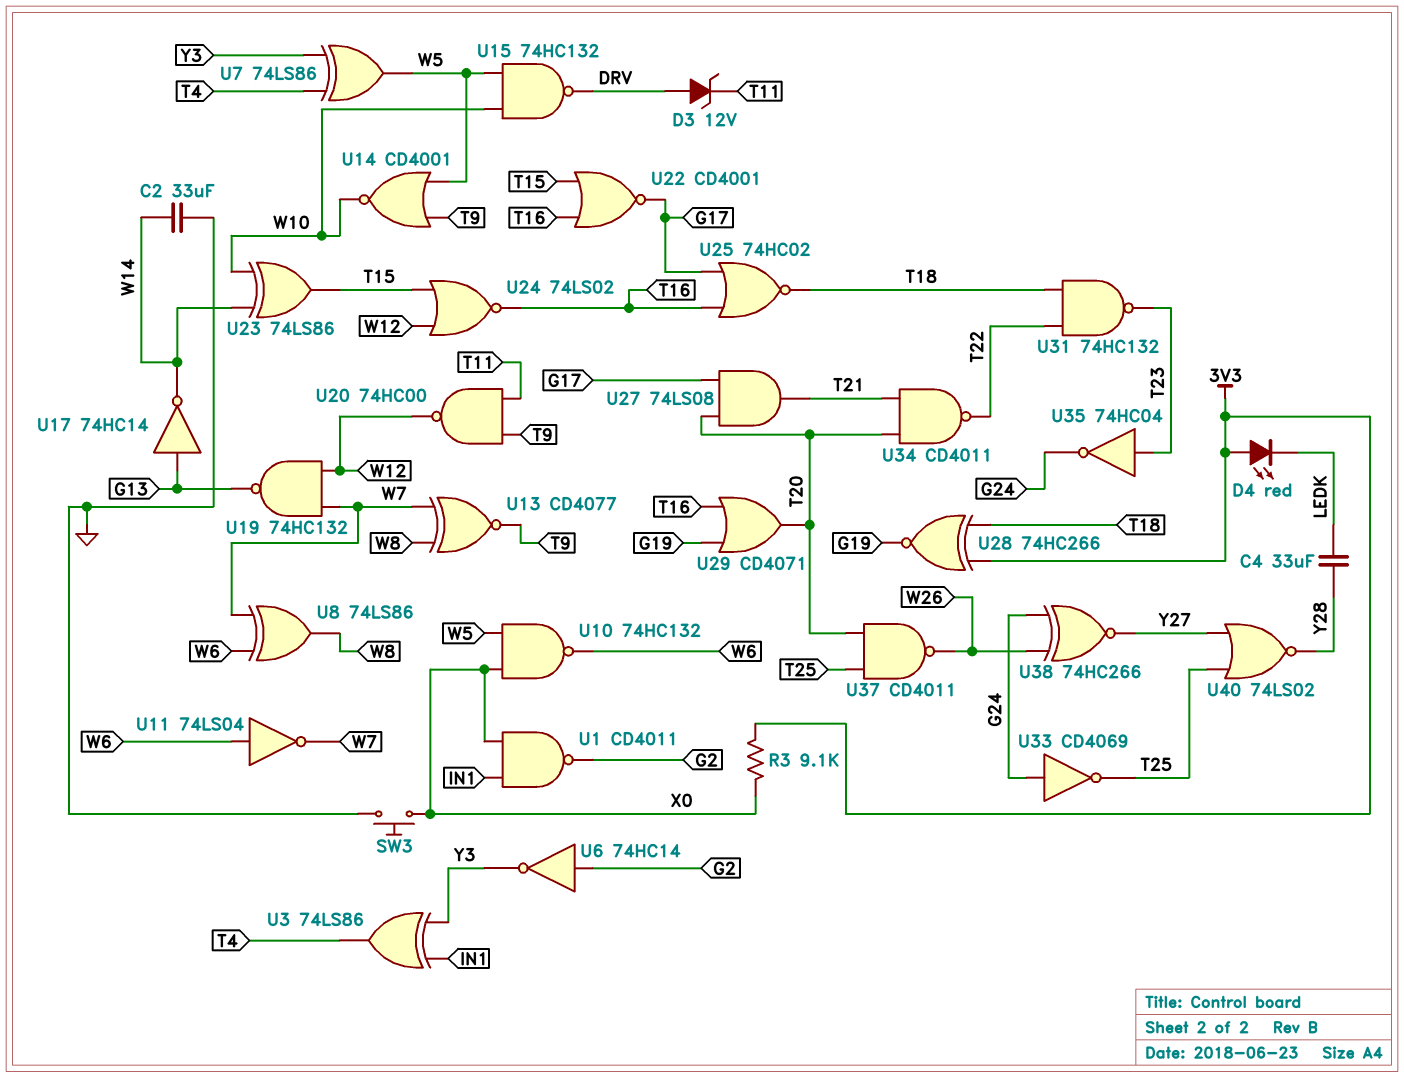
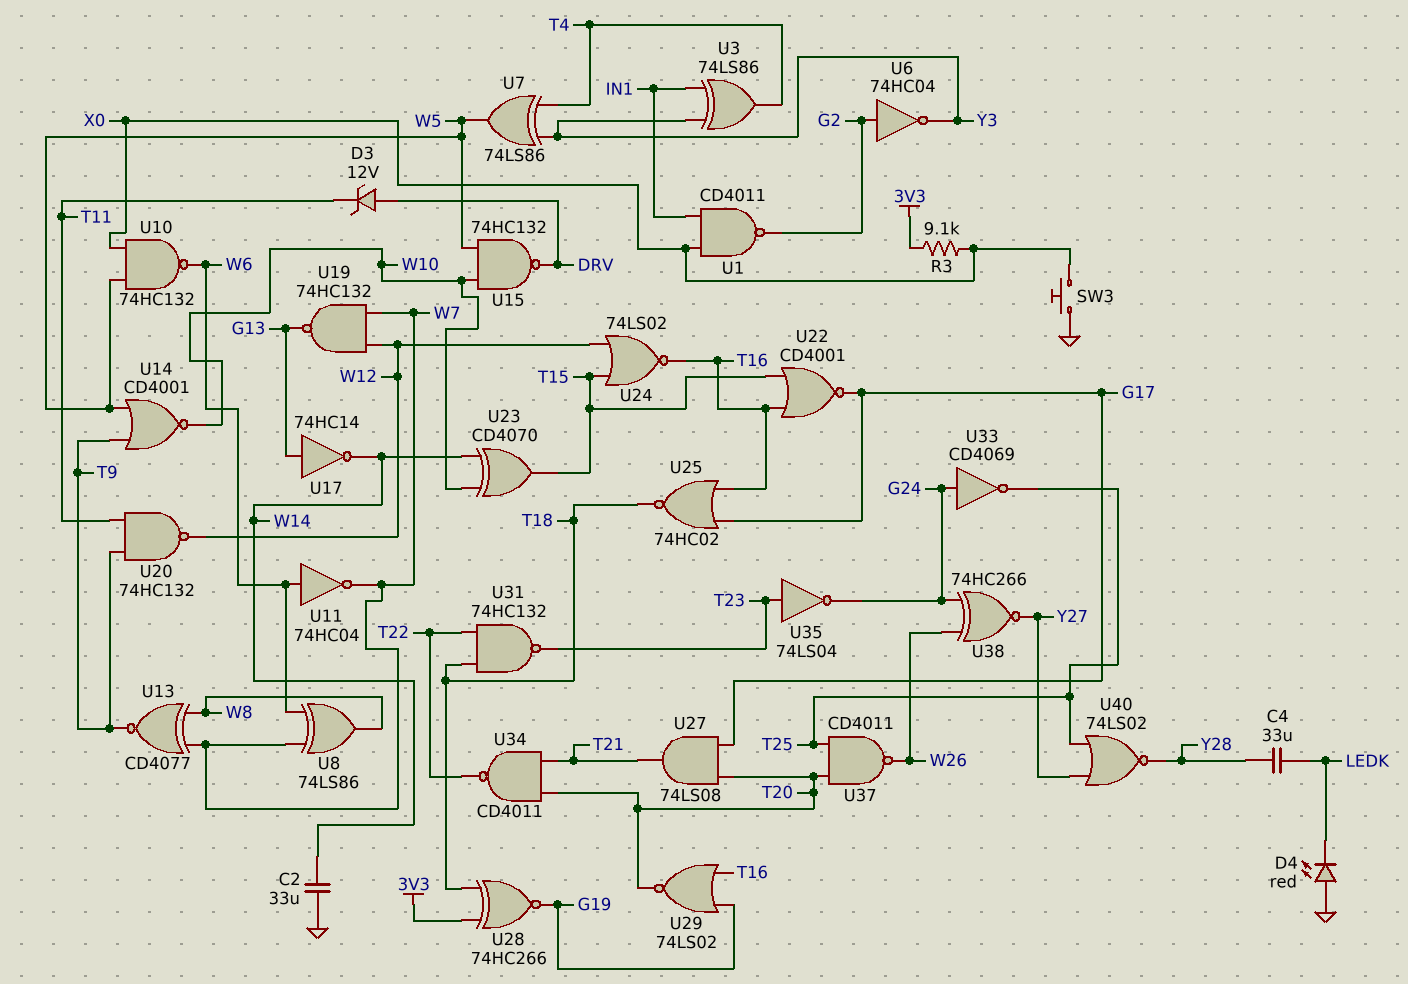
D4: LED red (A 3V3, K LEDK) -> LED red (A GND, K LEDK)
U6: NOT 74HC14 (in G2, out Y3) -> NOT 74HC04 (in G2, out Y3)
U11: NOT 74LS04 (in W6, out W7) -> NOT 74HC04 (in W6, out W7)
U20: NAND 74HC00 (in T9, in T11, out W12) -> NAND 74HC132 (in T9, in T11, out W12)
U23: XOR 74LS86 (in W10, in W14, out T15) -> XOR CD4070 (in W10, in W14, out T15)
U29: OR CD4071 (in G19, in T16, out T20) -> NOR 74LS02 (in G19, in T16, out T20)
U35: NOT 74HC04 (in T23, out G24) -> NOT 74LS04 (in T23, out G24)

